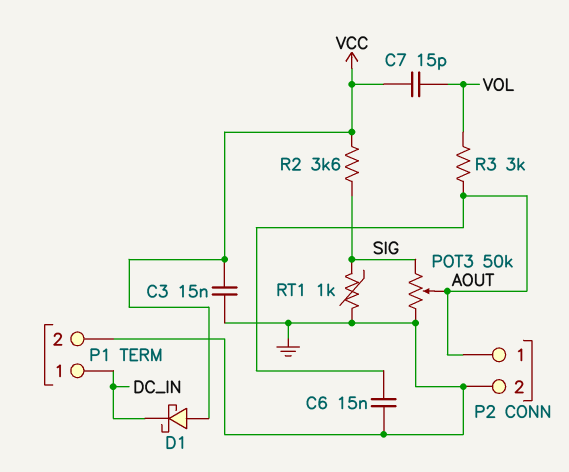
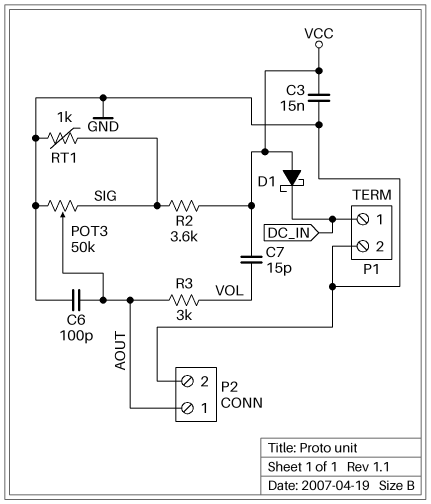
C6: 15nF (AOUT, GND) -> 100pF (AOUT, GND)

